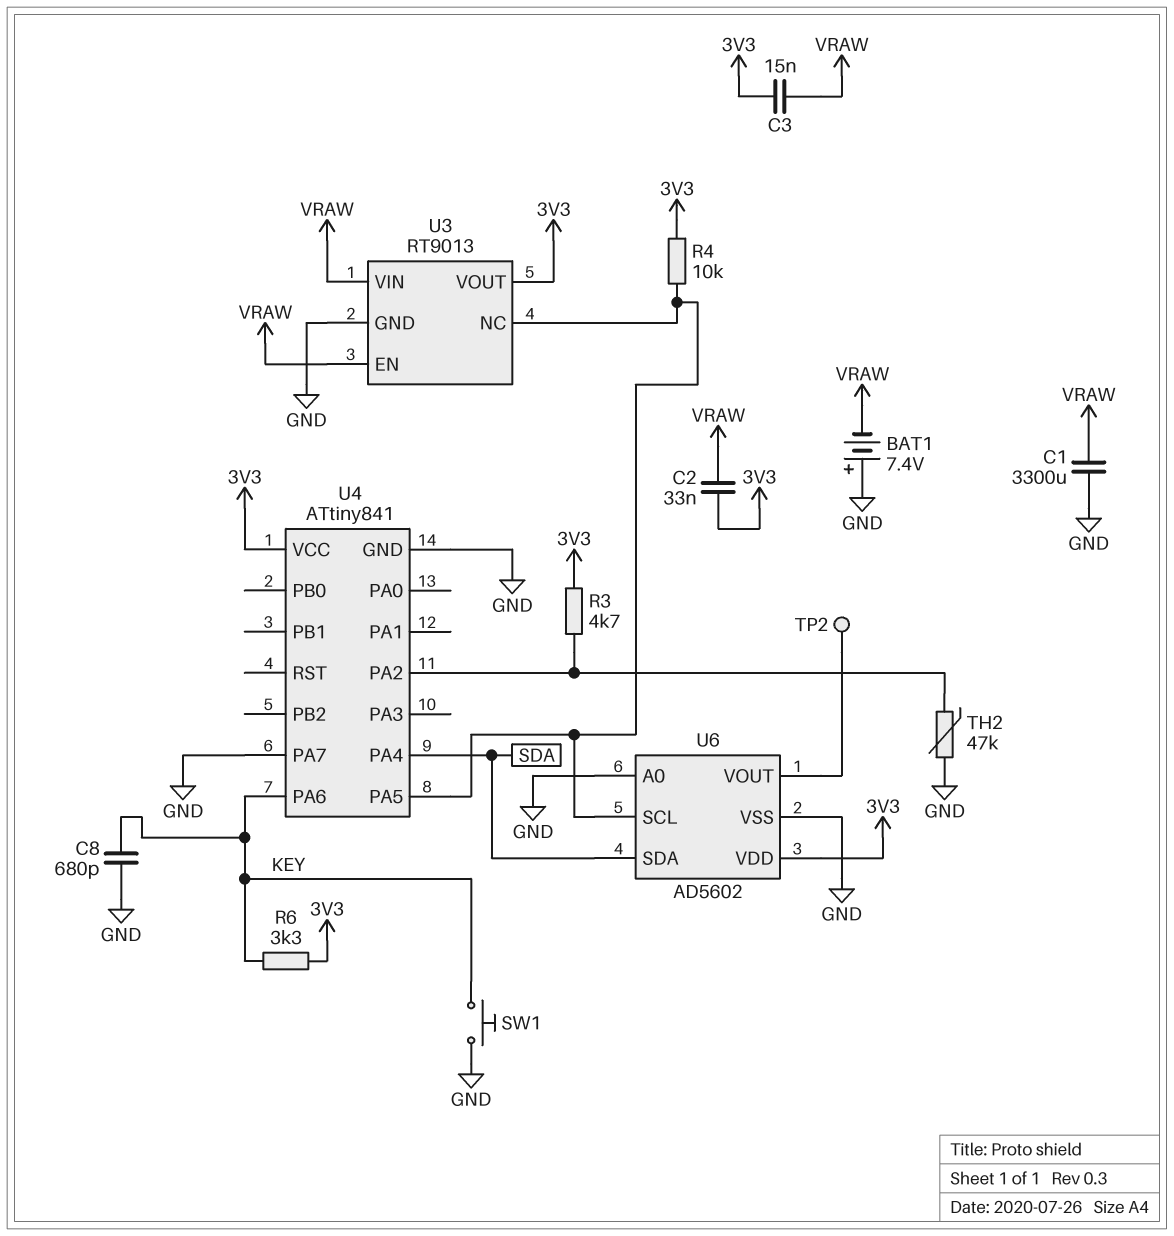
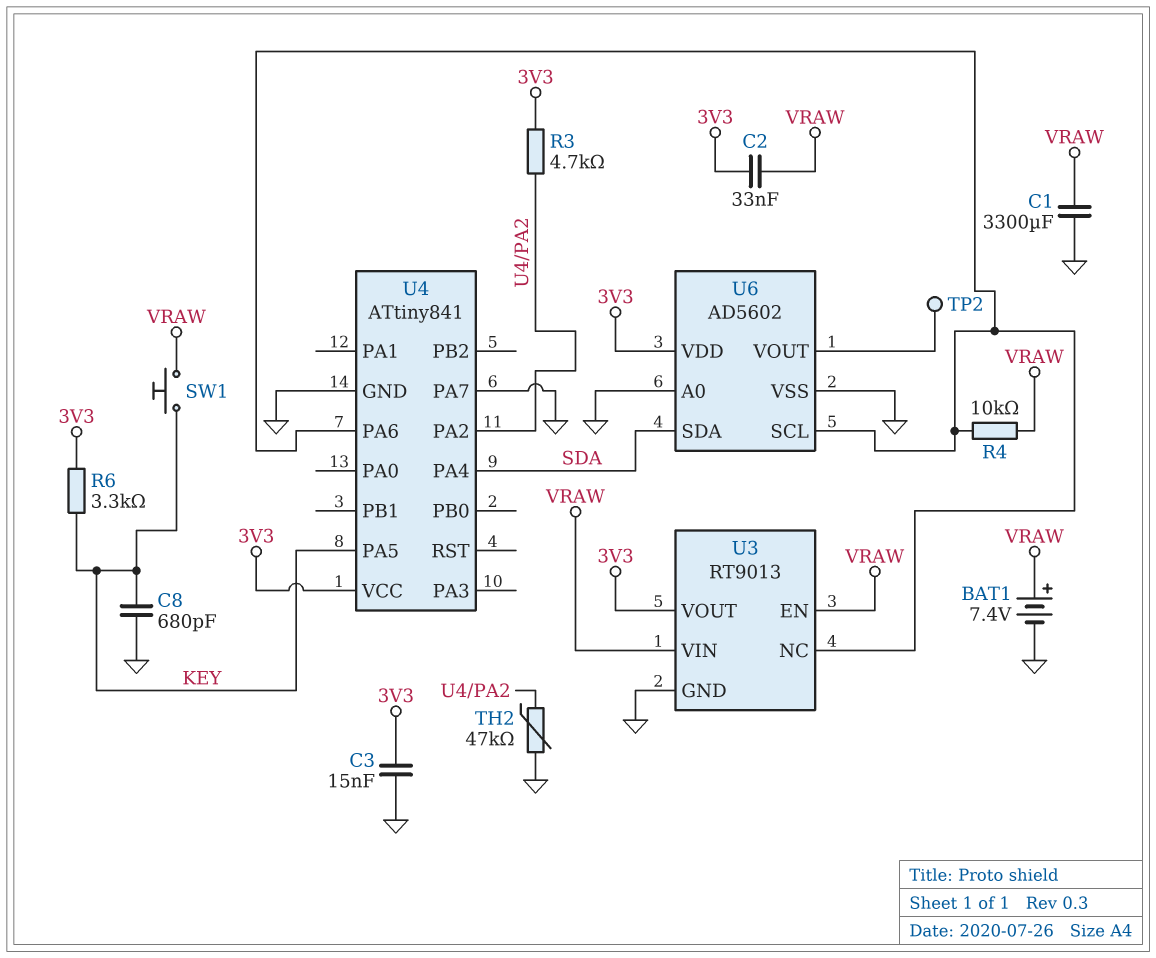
BAT1: 7.4V (plus GND, minus VRAW) -> 7.4V (plus VRAW, minus GND)
C3: 15nF (3V3, VRAW) -> 15nF (3V3, GND)
R4: 10k (3V3, U3/NC) -> 10k (U3/NC, VRAW)
SW1: button (GND, KEY) -> button (KEY, VRAW)
U4 pin PA5: U3/NC -> KEY
U4 pin PA6: KEY -> U3/NC

